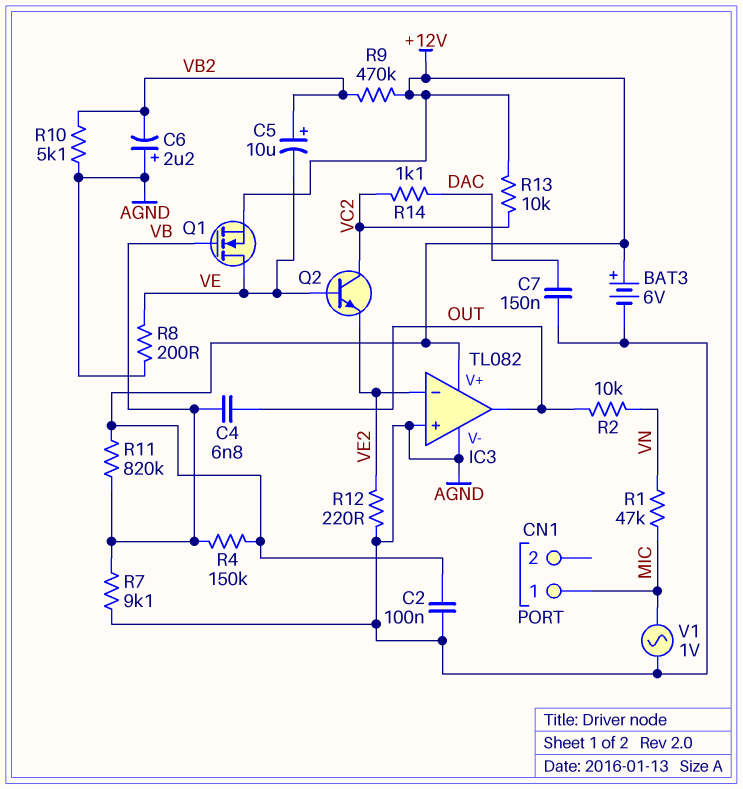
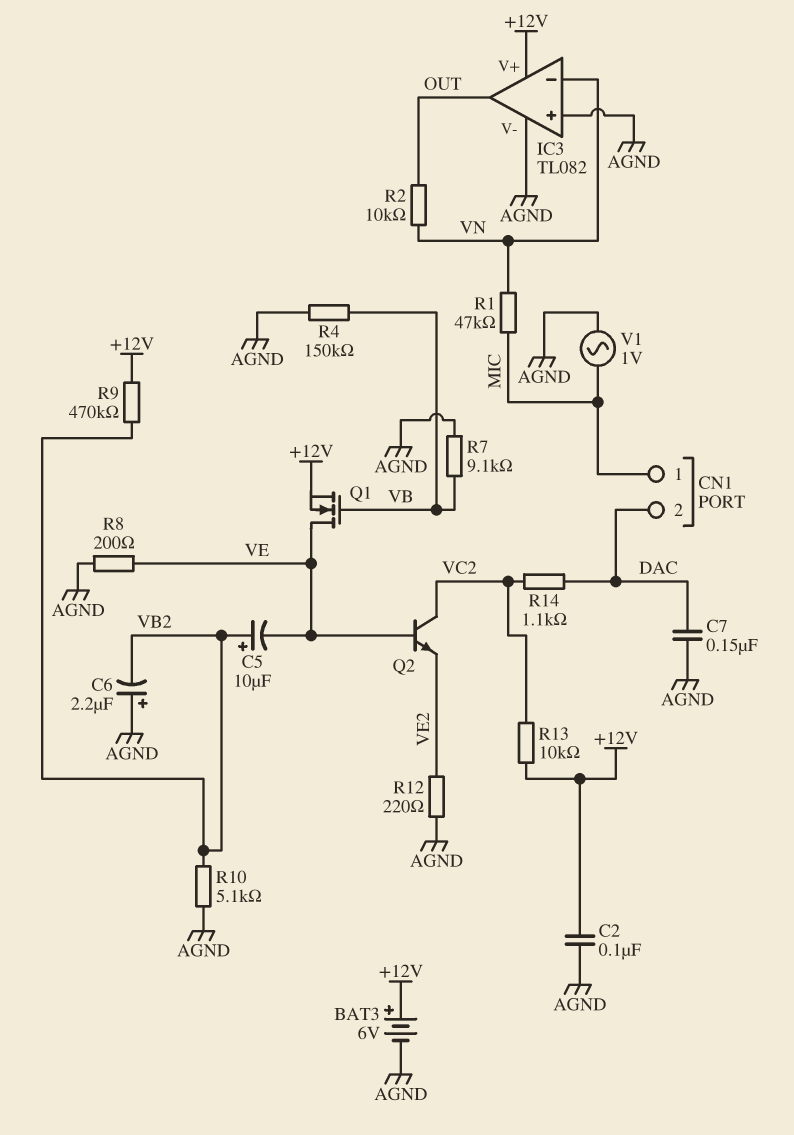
C4: 6.8nF (OUT, VB) -> none
CN1 pin 2: none -> DAC
IC3 pin in-: VE2 -> VN
R4: 150k (+12V, VB) -> 150k (AGND, VB)
R11: 820k (+12V, VB) -> none

